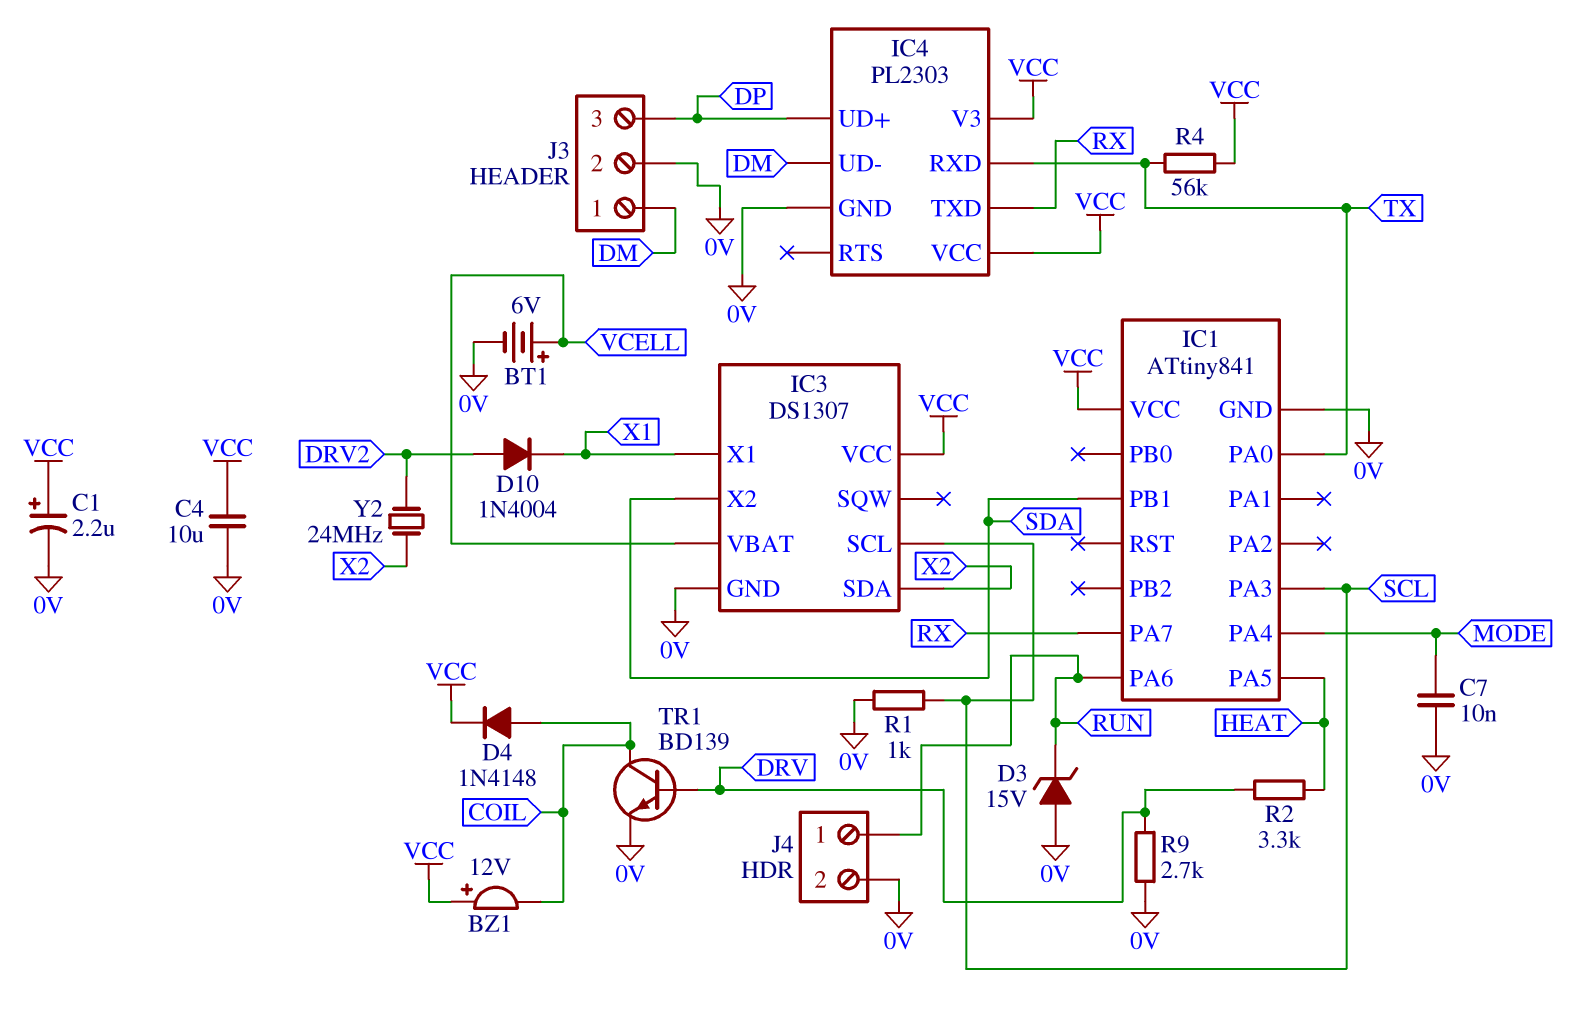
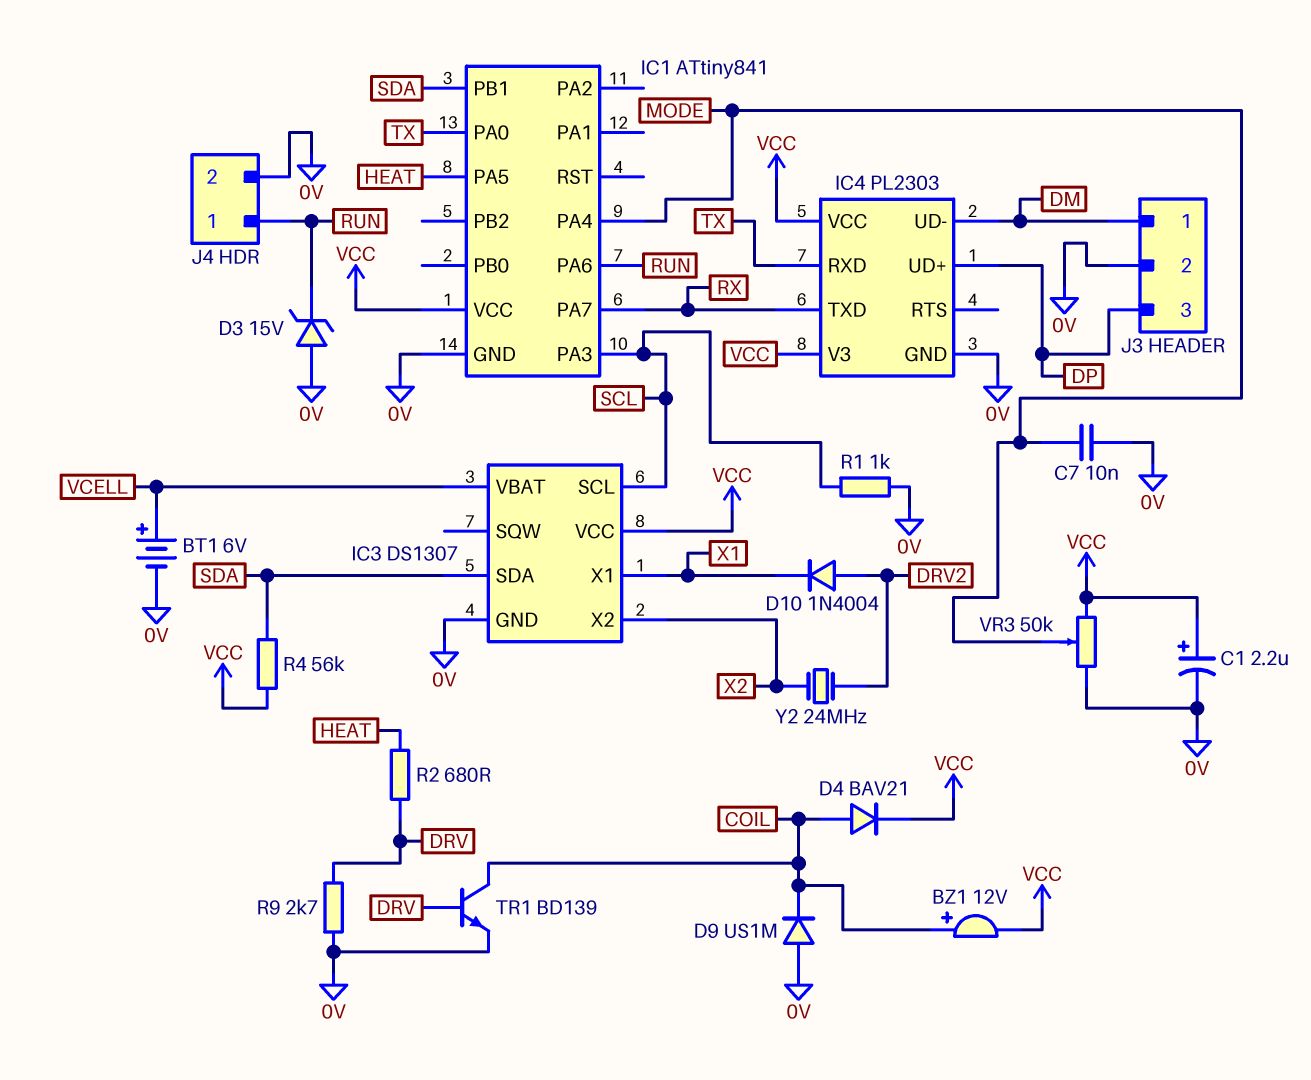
BZ1: buzzer 12V (plus VCC, minus COIL) -> buzzer 12V (plus COIL, minus VCC)
C4: 10uF (0V, VCC) -> none
D4: diode 1N4148 (A COIL, K VCC) -> diode BAV21 (A COIL, K VCC)
D9: none -> diode US1M (A 0V, K COIL)
IC3 pin SDA: X2 -> SDA
IC3 pin X2: SDA -> X2
R2: 3.3k (DRV, HEAT) -> 680 (DRV, HEAT)
R4: 56k (TX, VCC) -> 56k (SDA, VCC)
VR3: none -> 50k (0V, VCC, wiper MODE)

